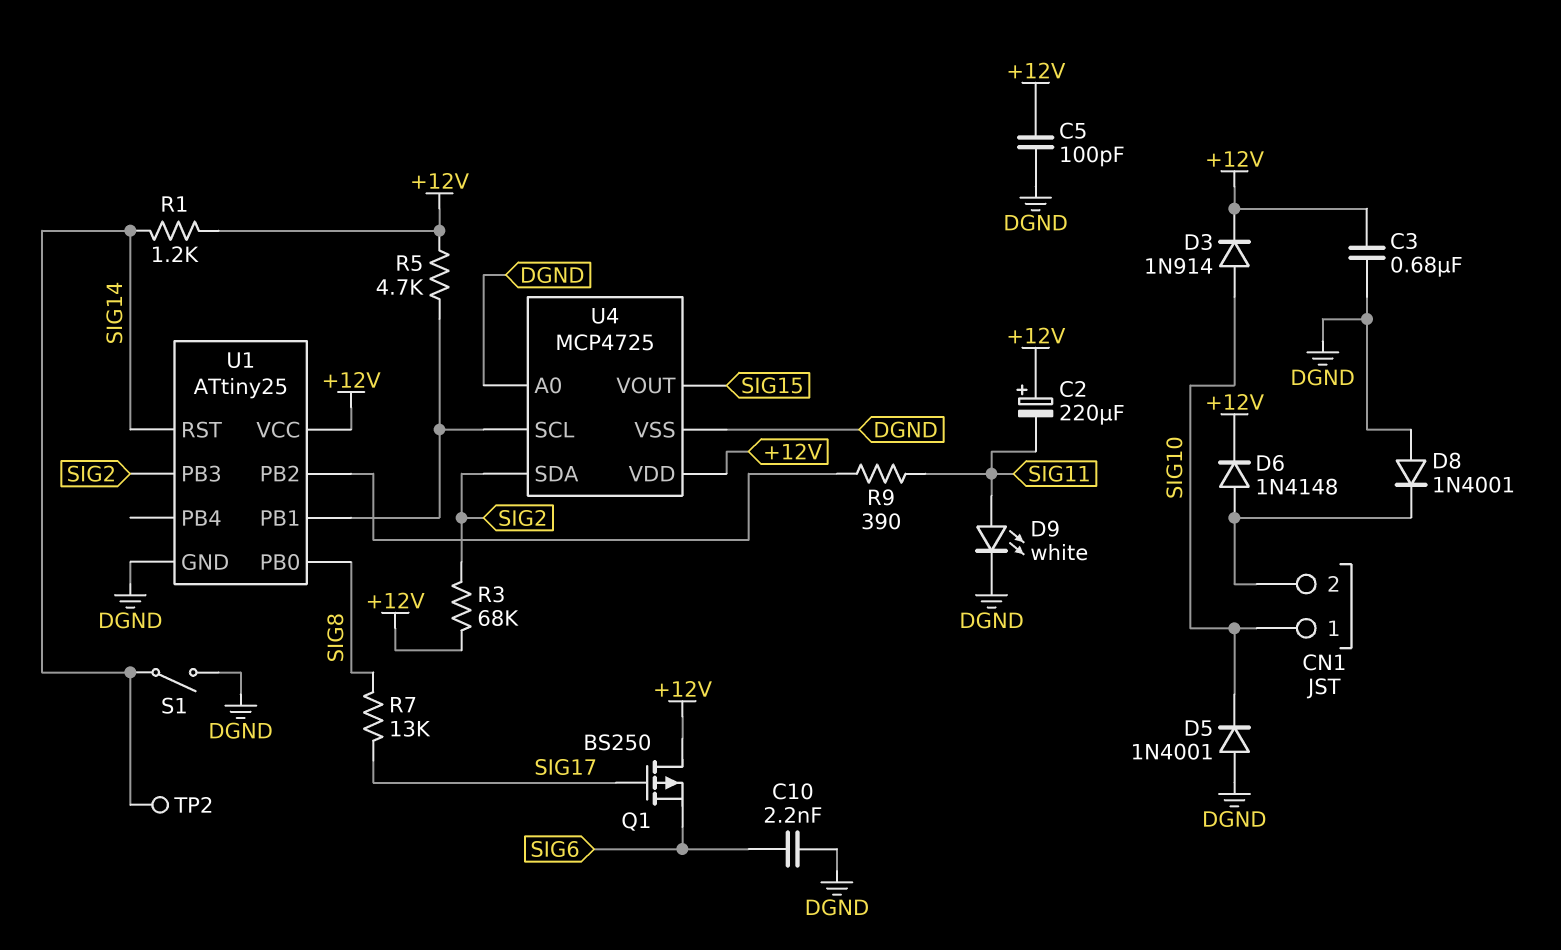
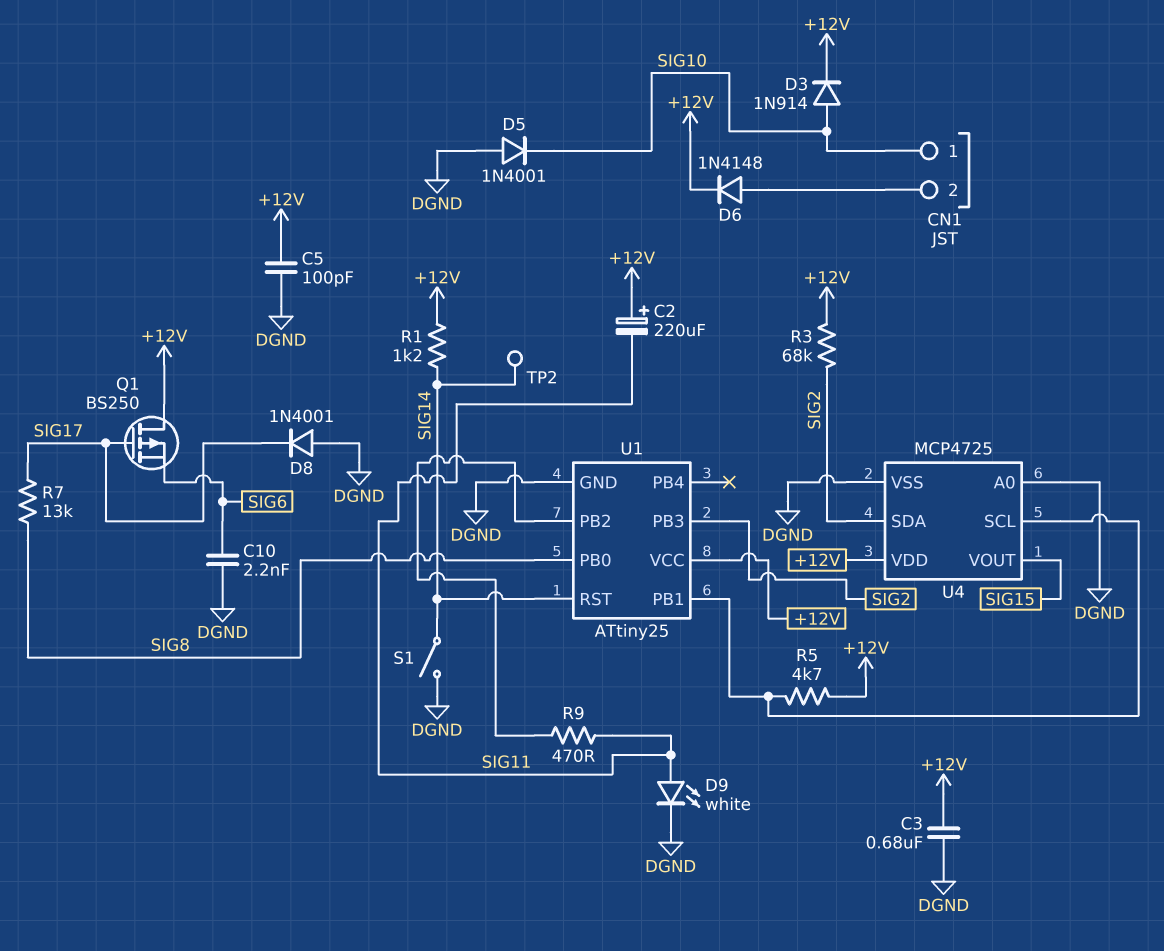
D8: diode 1N4001 (A DGND, K CN1/2) -> diode 1N4001 (A DGND, K SIG17)
R9: 390 (SIG11, U1/PB2) -> 470 (SIG11, U1/PB2)

